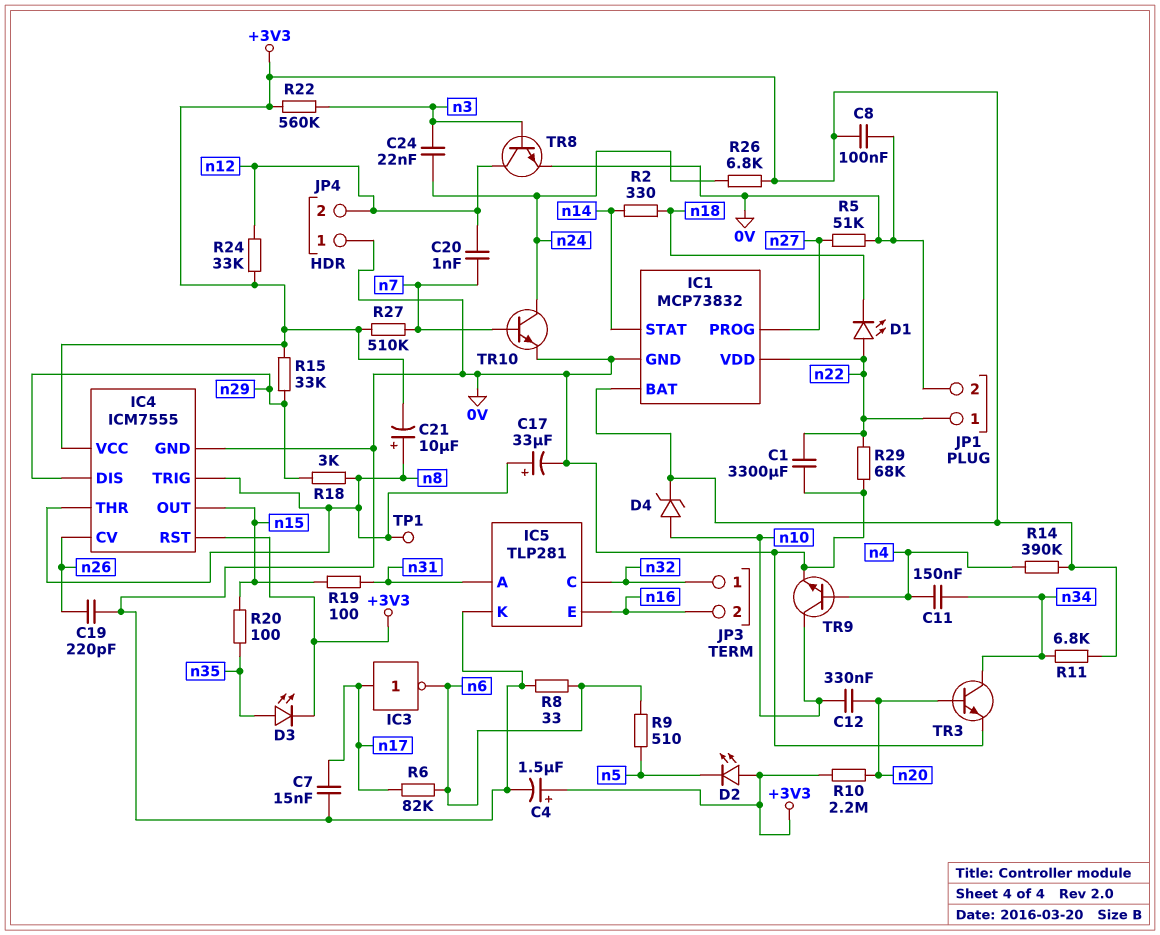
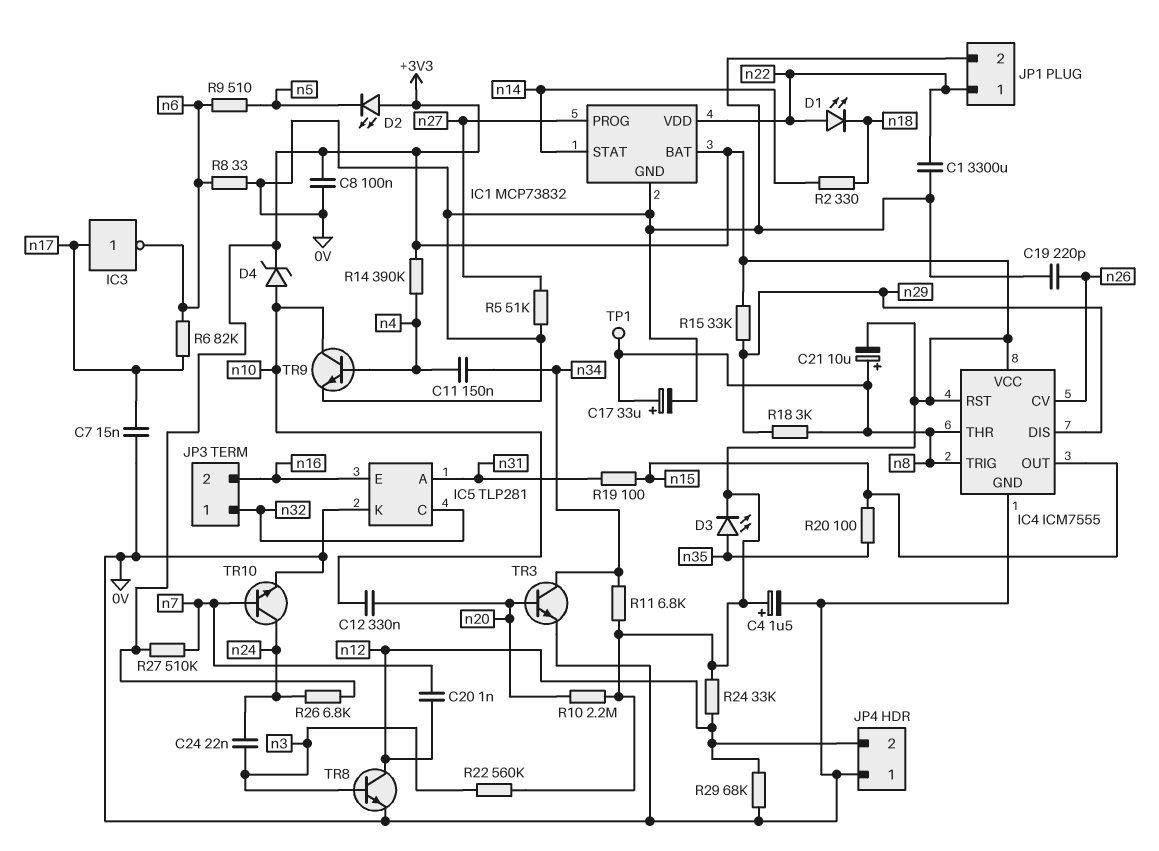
R29: 68k (0V, n22) -> 68k (0V, n12)

